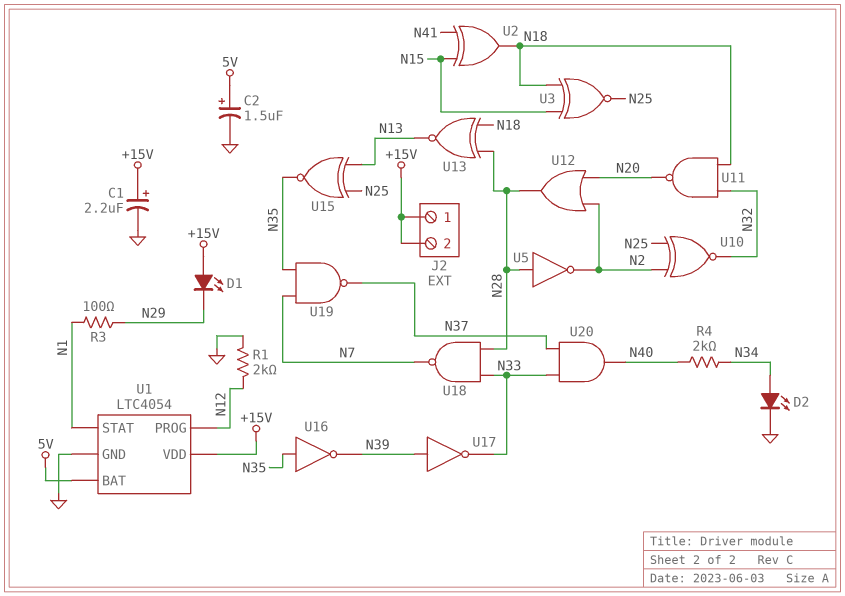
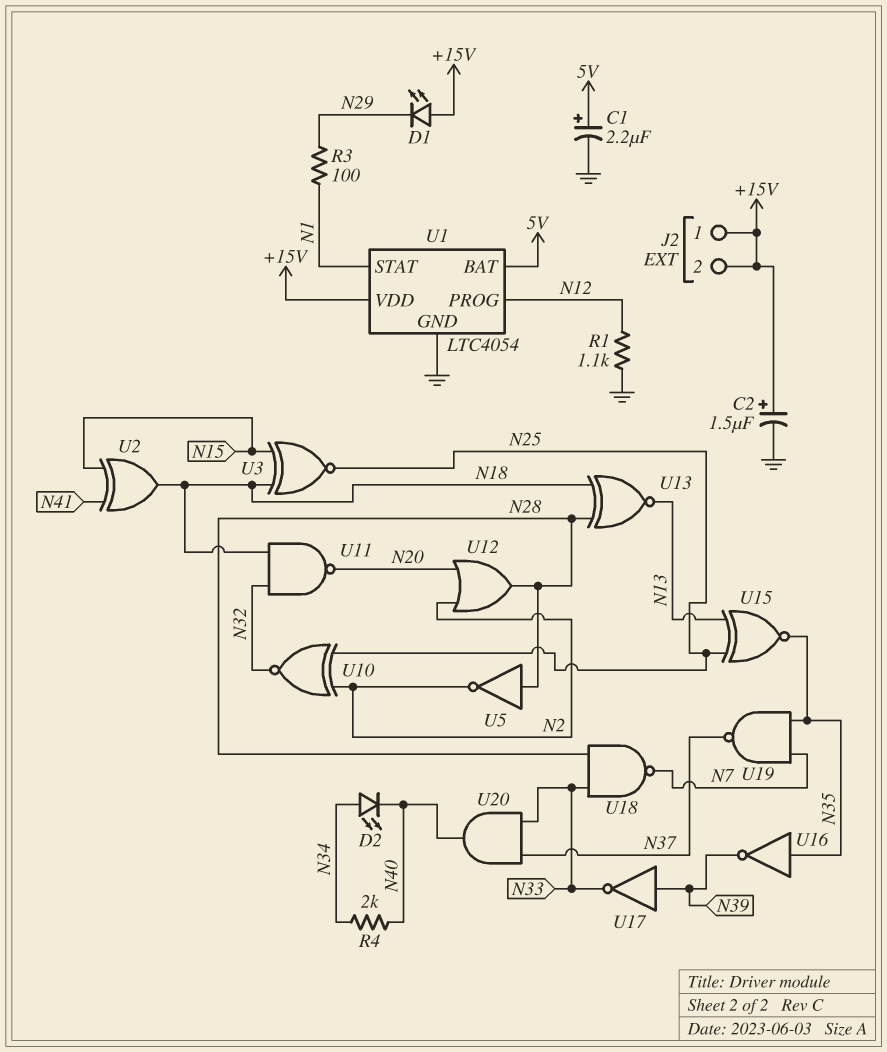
C1: 2.2uF (plus +15V, minus GND) -> 2.2uF (plus 5V, minus GND)
C2: 1.5uF (plus 5V, minus GND) -> 1.5uF (plus +15V, minus GND)
D2: LED (A N34, K GND) -> LED (A N34, K N40)
R1: 2k (GND, N12) -> 1.1k (GND, N12)

